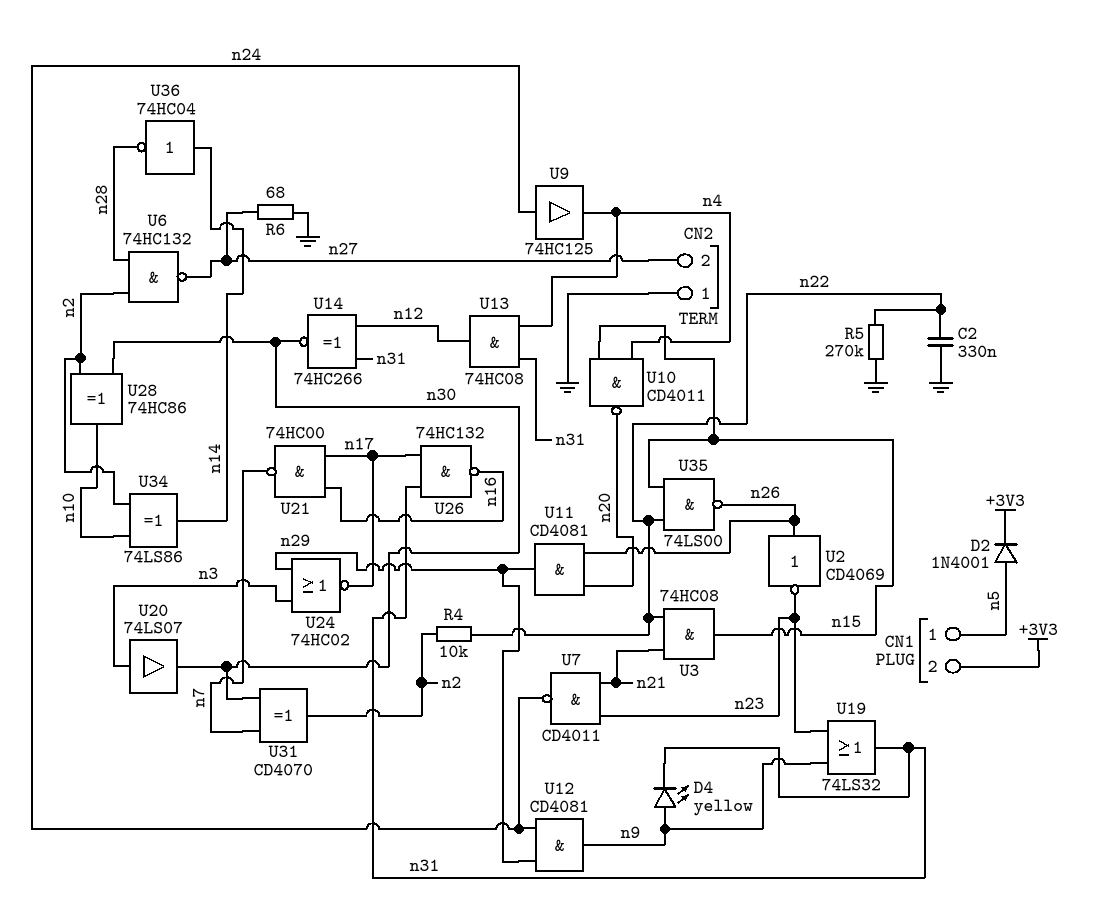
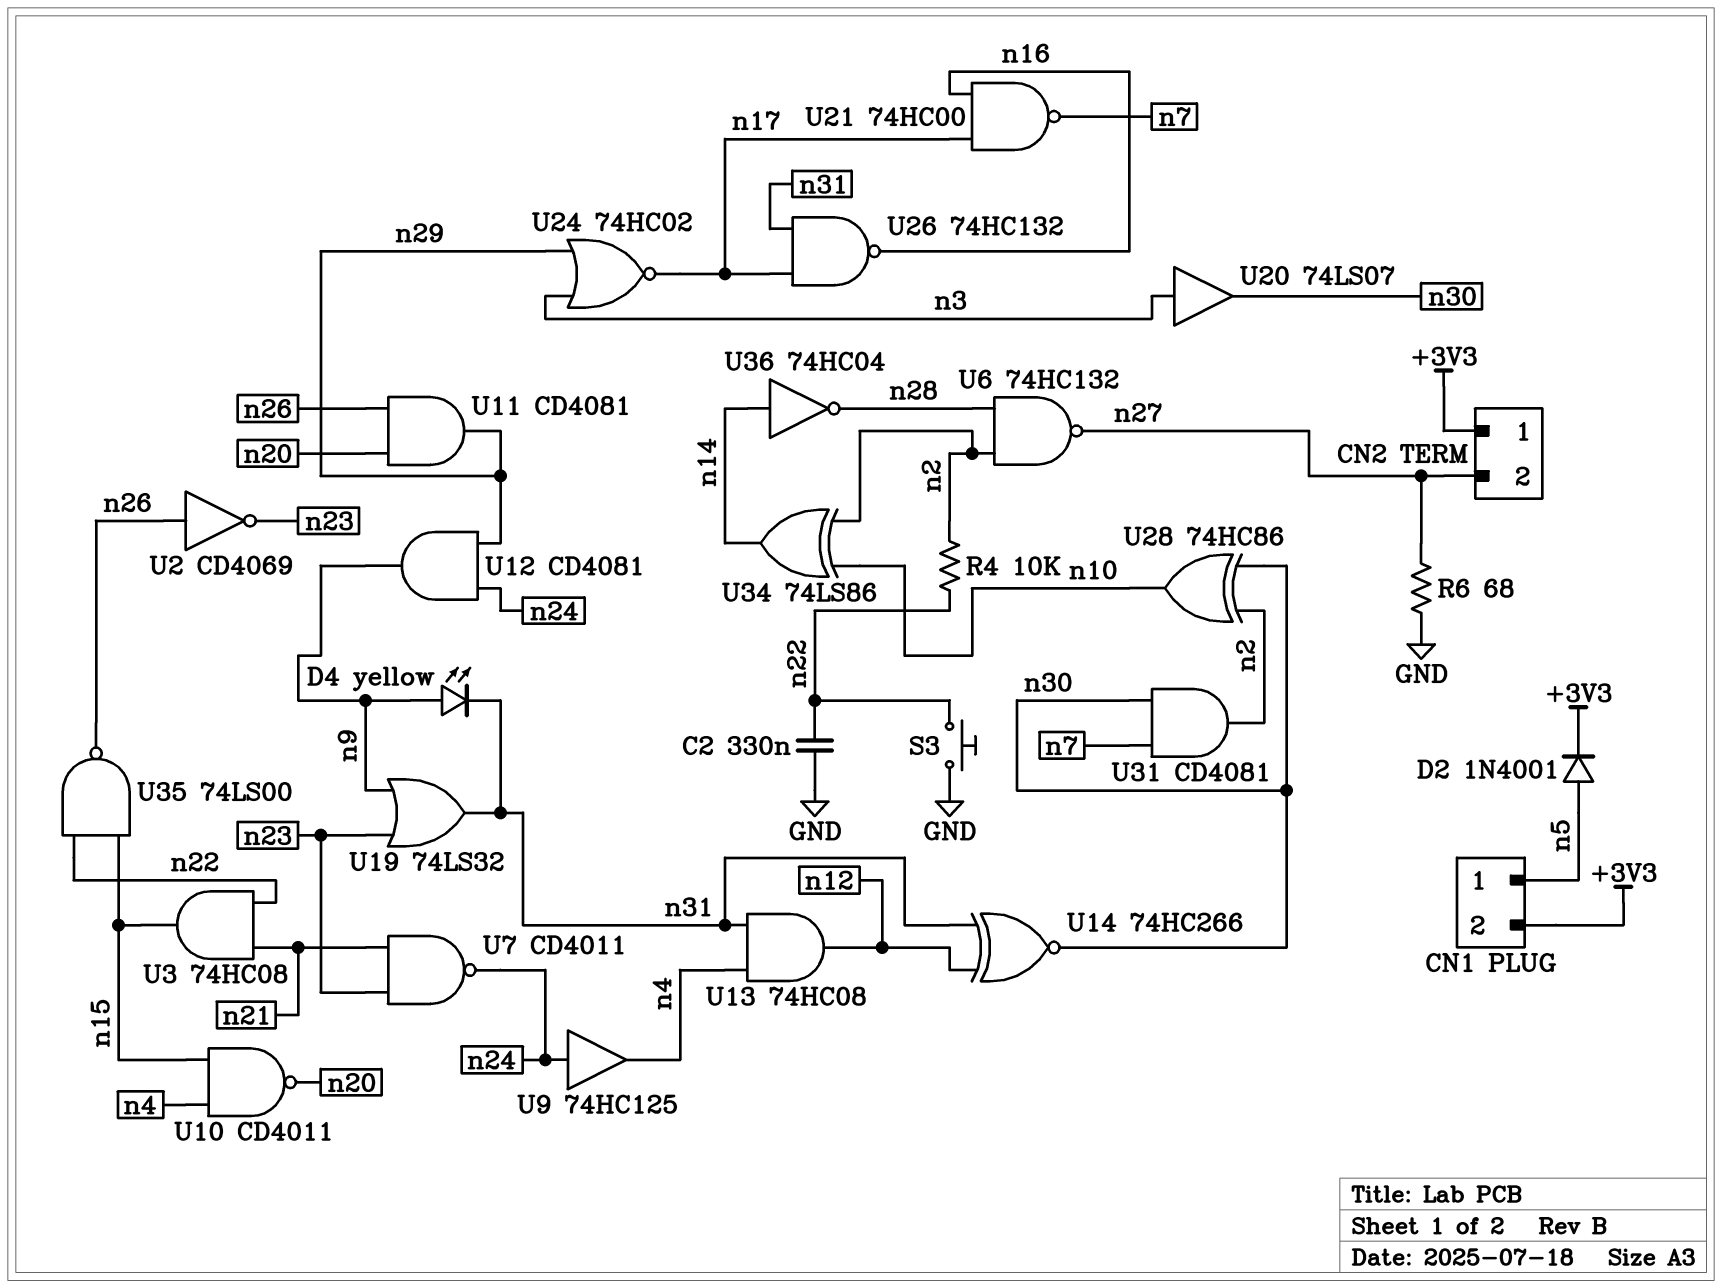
CN2 pin 1: GND -> +3V3
R5: 270k (GND, n22) -> none
S3: none -> button (GND, n22)
U31: XOR CD4070 (in n7, in n30, out n2) -> AND CD4081 (in n7, in n30, out n2)

